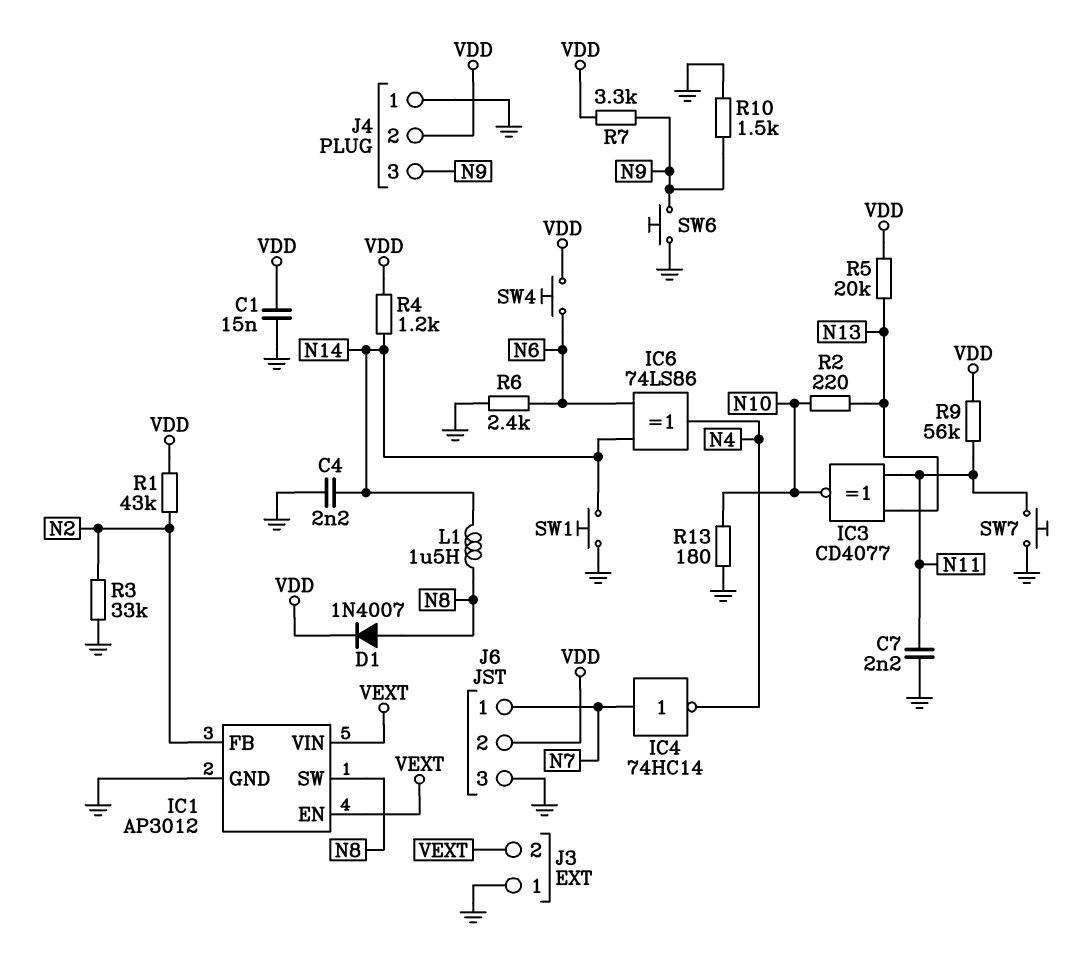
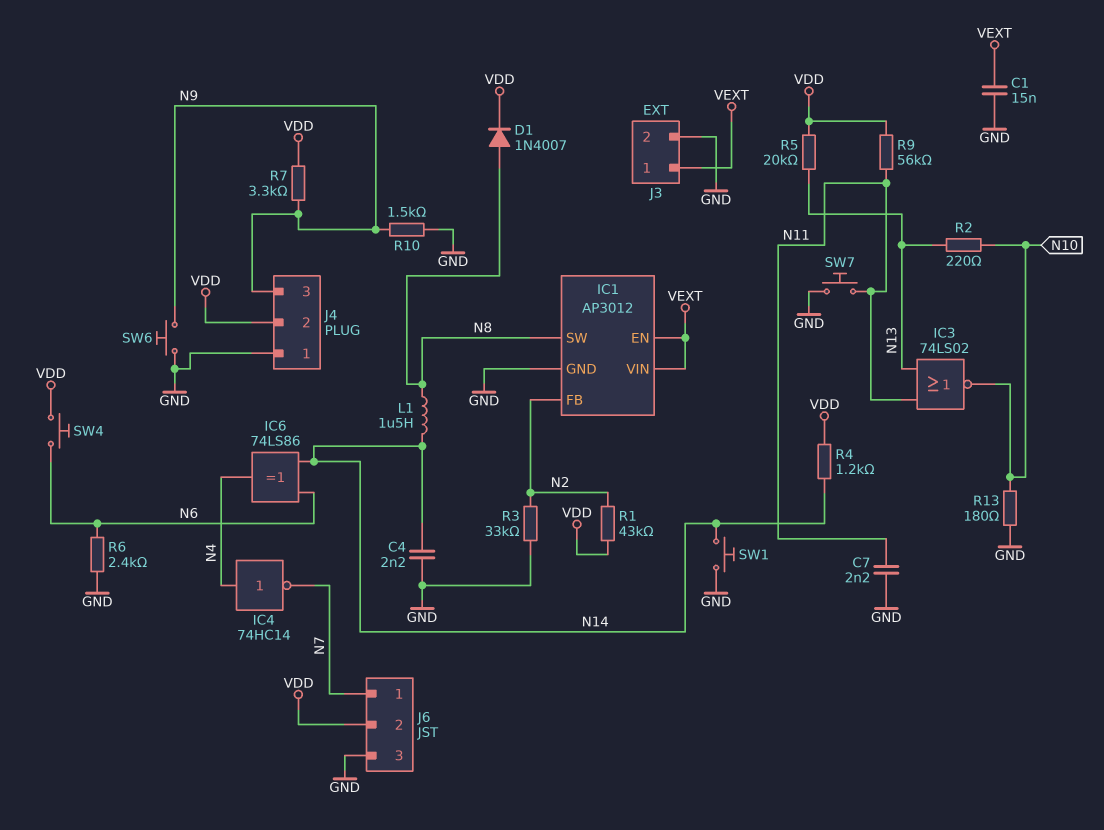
C1: 15nF (GND, VDD) -> 15nF (GND, VEXT)
IC3: XNOR CD4077 (in N11, in N13, out N10) -> NOR 74LS02 (in N11, in N13, out N10)
IC4: NOT 74HC14 (in N7, out N4) -> NOT 74HC14 (in N4, out N7)
J3 pin 1: GND -> VEXT
J3 pin 2: VEXT -> GND

